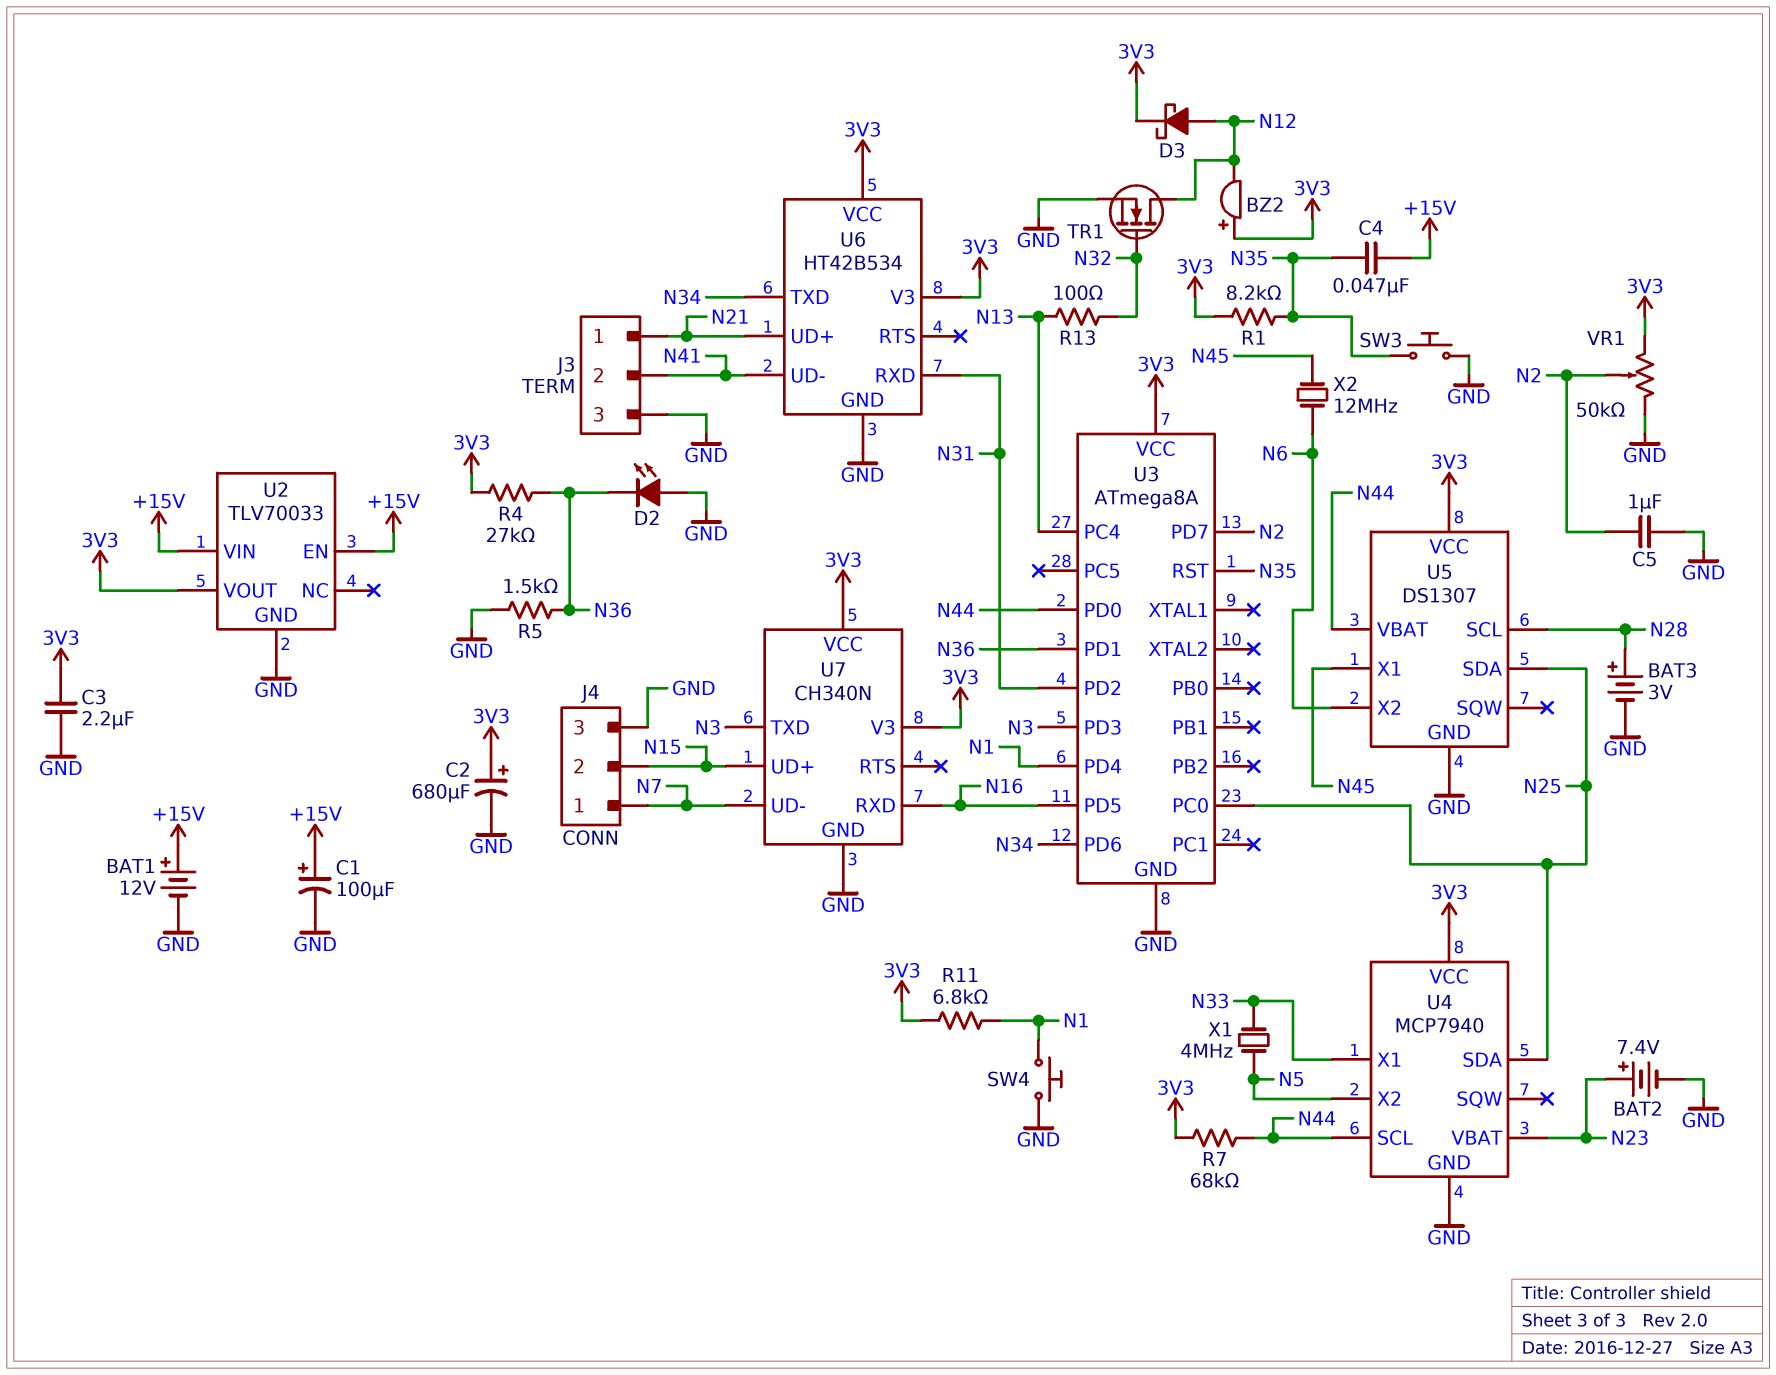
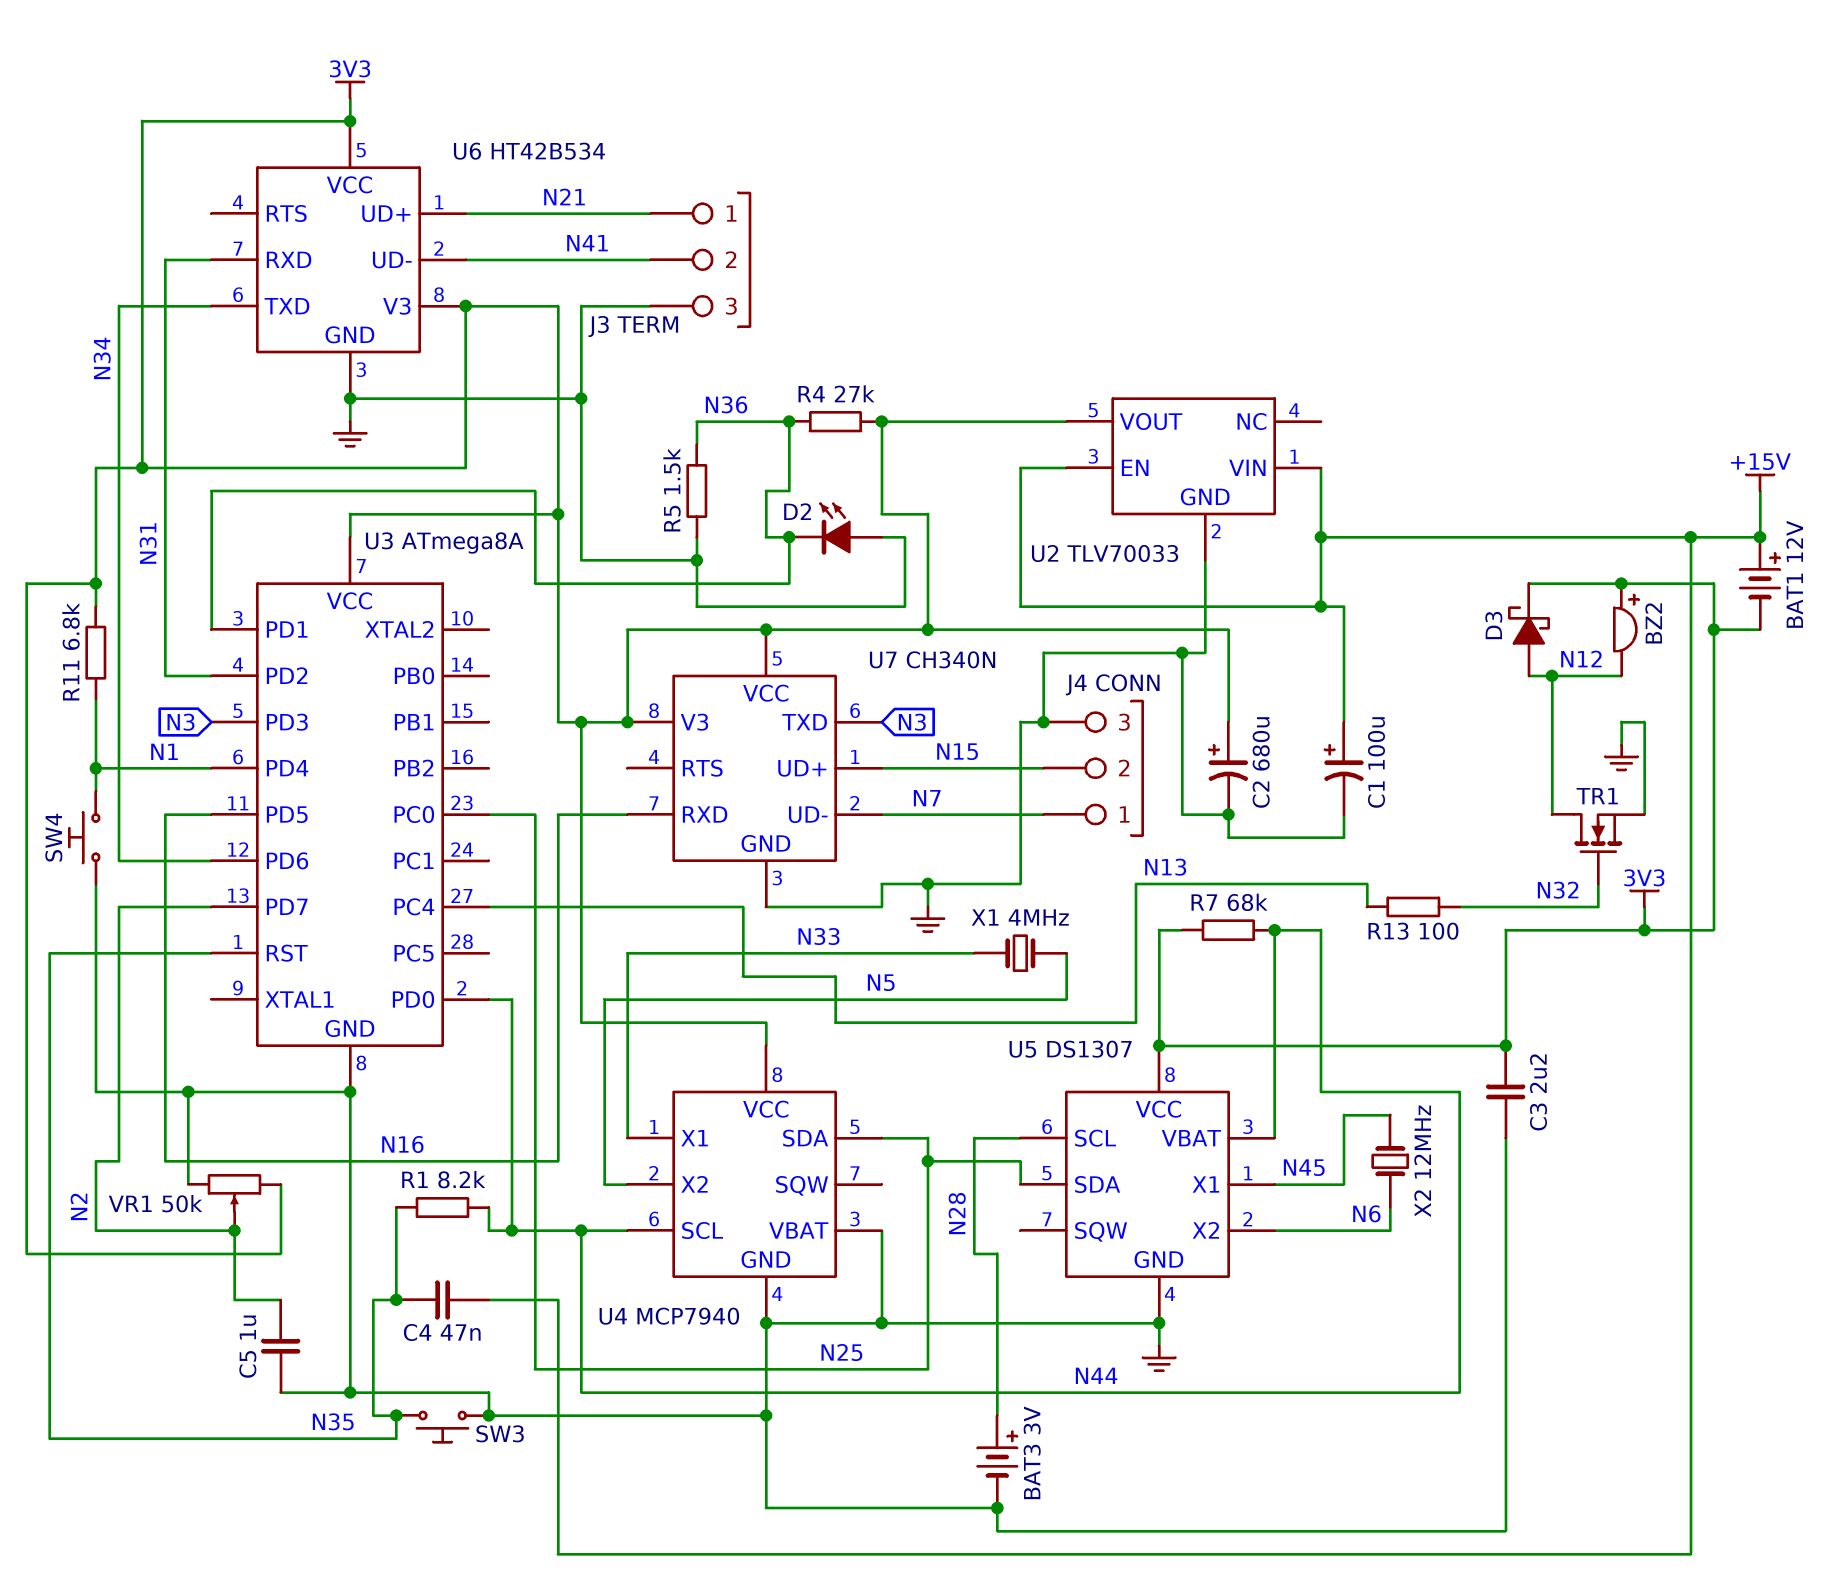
BAT1: 12V (plus +15V, minus GND) -> 12V (plus +15V, minus 3V3)
BAT2: 7.4V (plus N23, minus GND) -> none
R1: 8.2k (3V3, N35) -> 8.2k (N35, N44)
U4 pin VBAT: N23 -> GND

